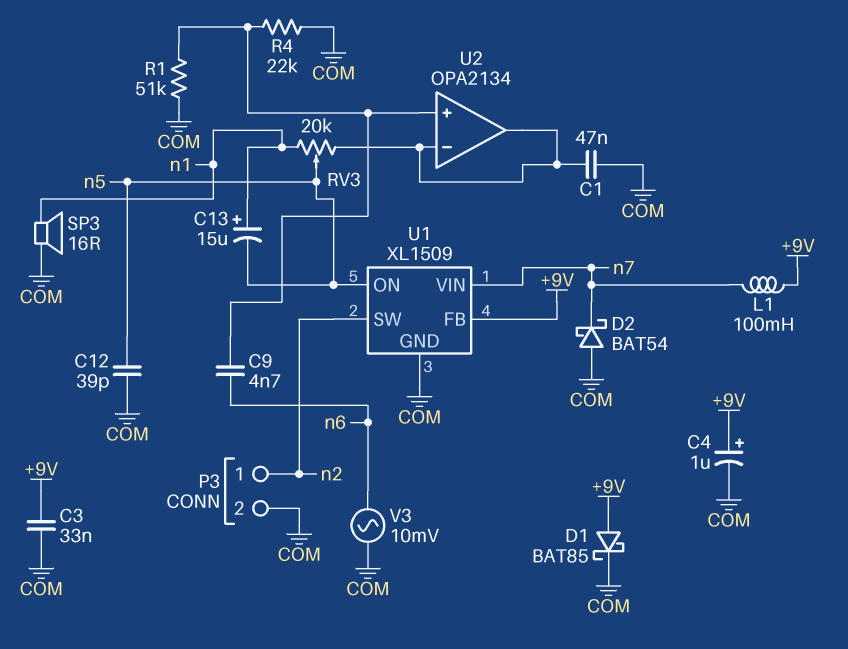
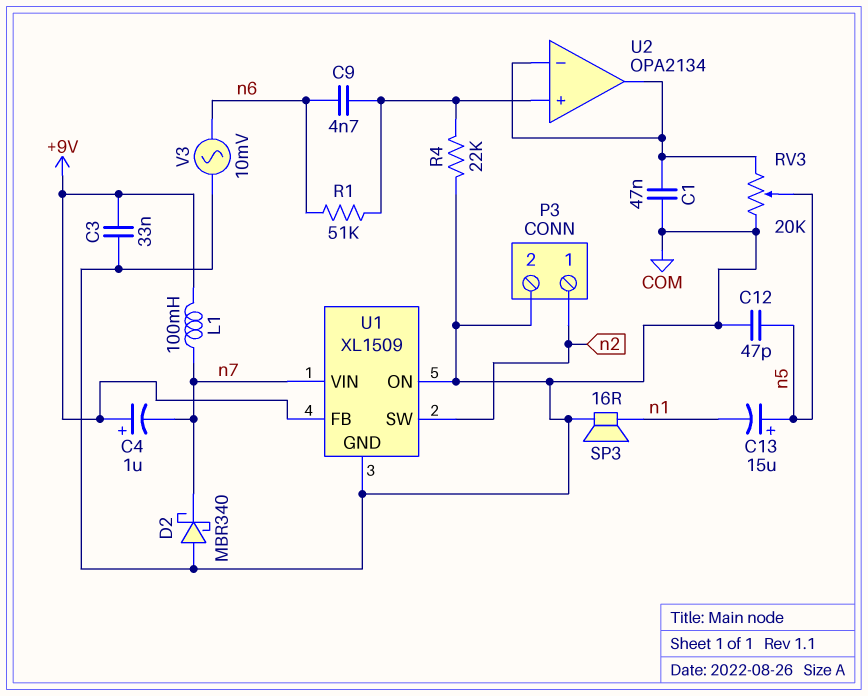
C4: 1uF (plus +9V, minus COM) -> 1uF (plus +9V, minus n7)
C12: 39pF (COM, n5) -> 47pF (COM, n5)
C13: 15uF (plus n1, minus n5) -> 15uF (plus n5, minus n1)
D1: schottky BAT85 (A +9V, K COM) -> none
D2: schottky BAT54 (A COM, K n7) -> schottky MBR340 (A COM, K n7)
R1: 51k (COM, U2/in+) -> 51k (U2/in+, n6)
RV3: 20k (U2/in-, n1, wiper n5) -> 20k (COM, U2/in-, wiper n5)
U1 pin ON: n5 -> COM

